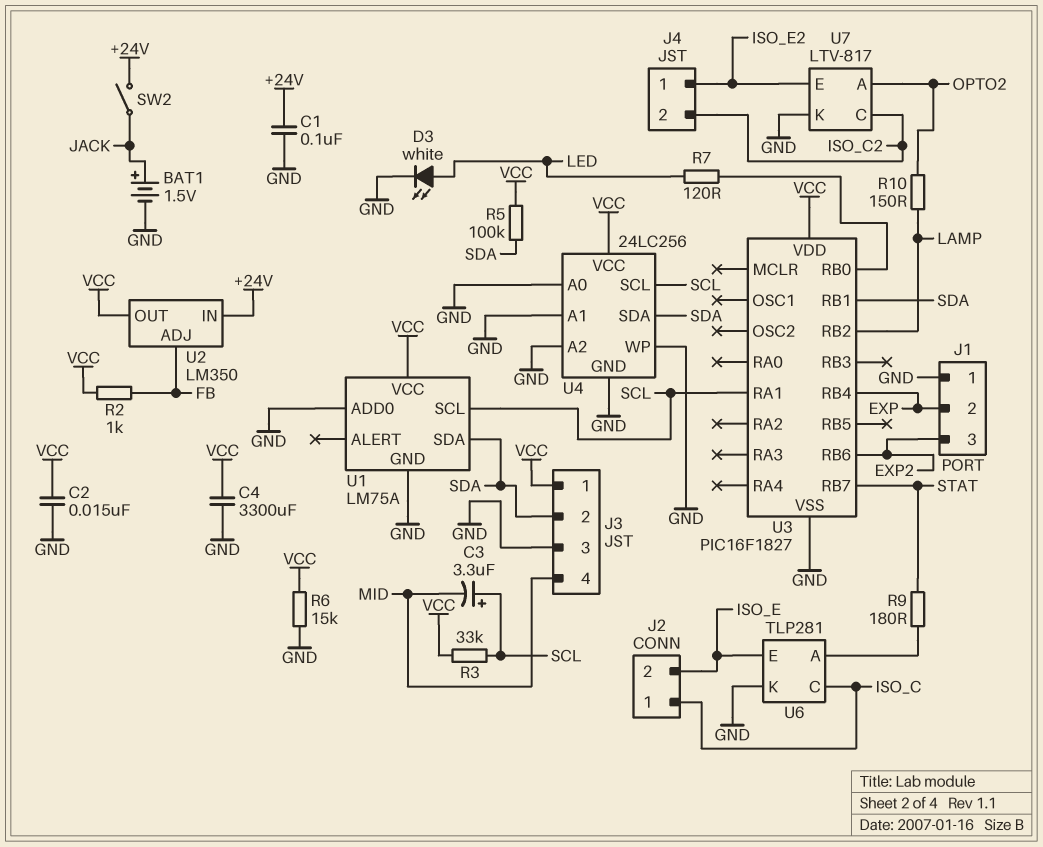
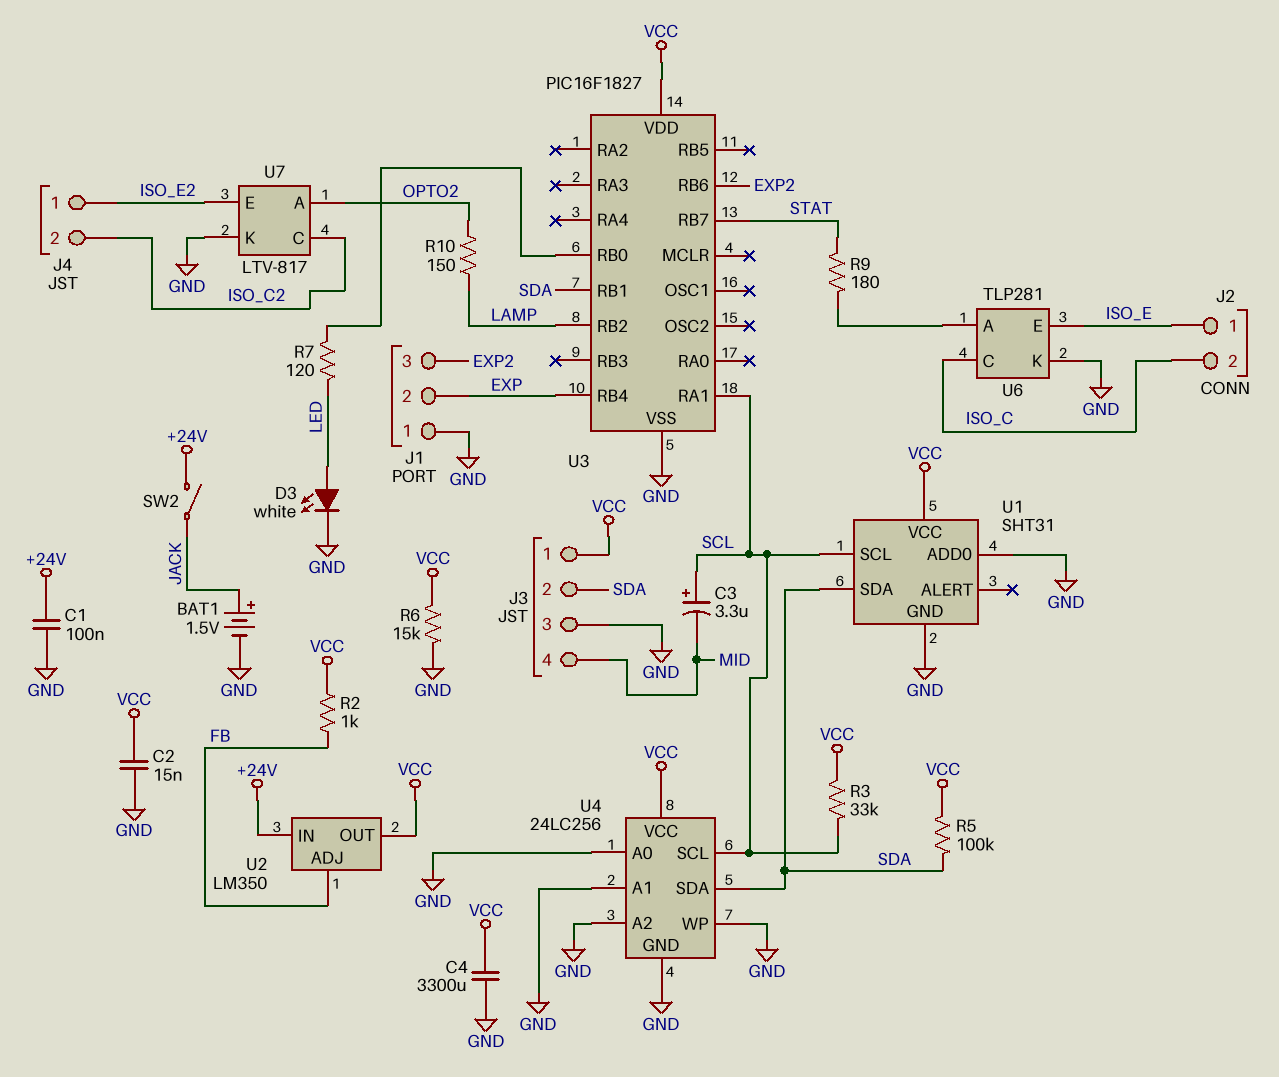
J2 pin 1: ISO_C -> ISO_E
J2 pin 2: ISO_E -> ISO_C
U1: LM75A -> SHT31

